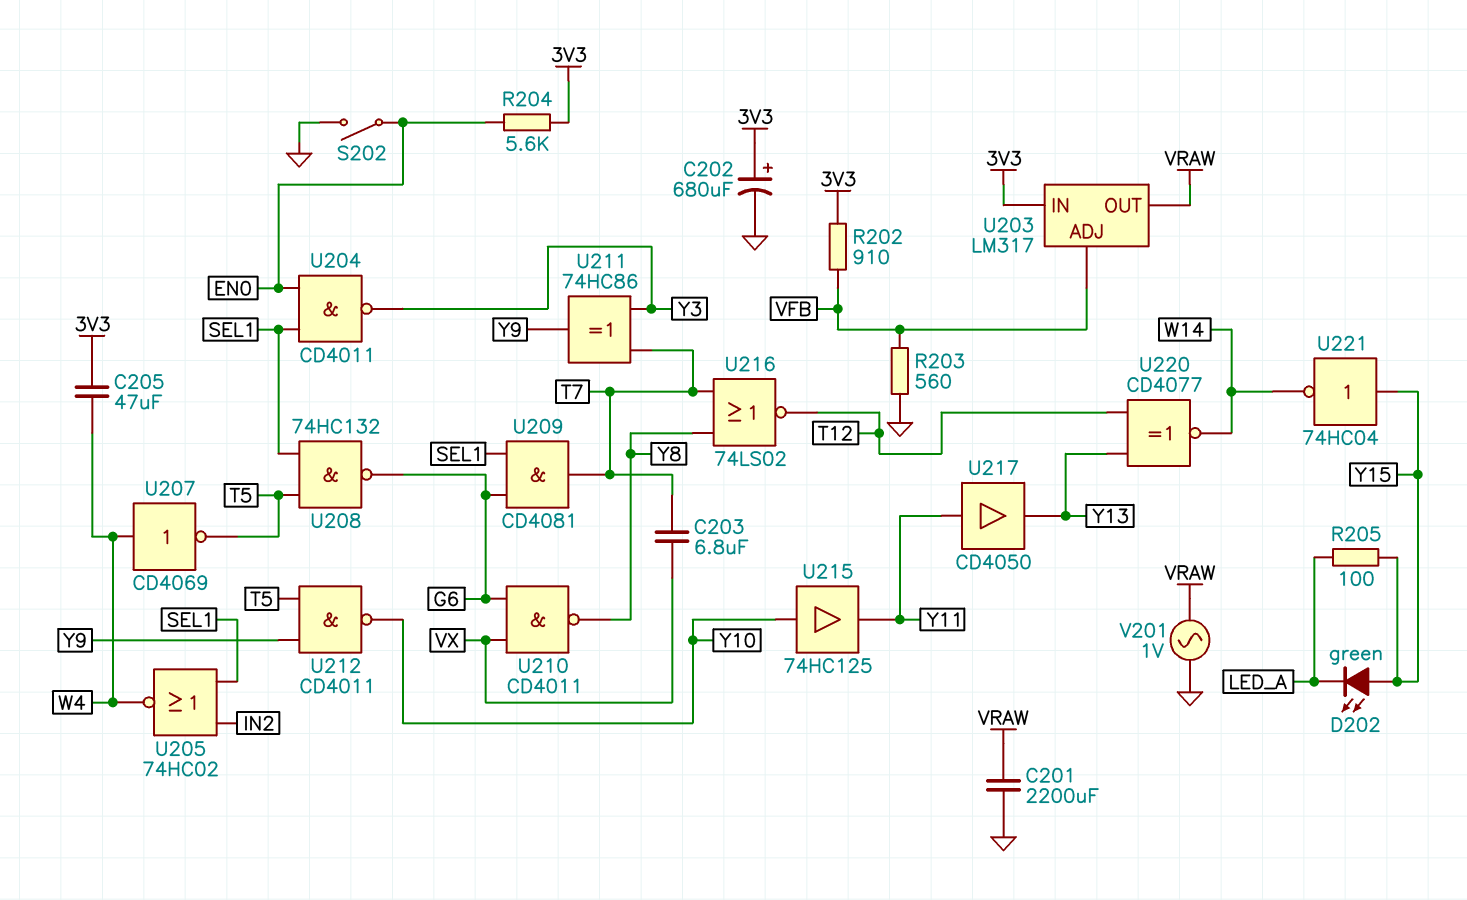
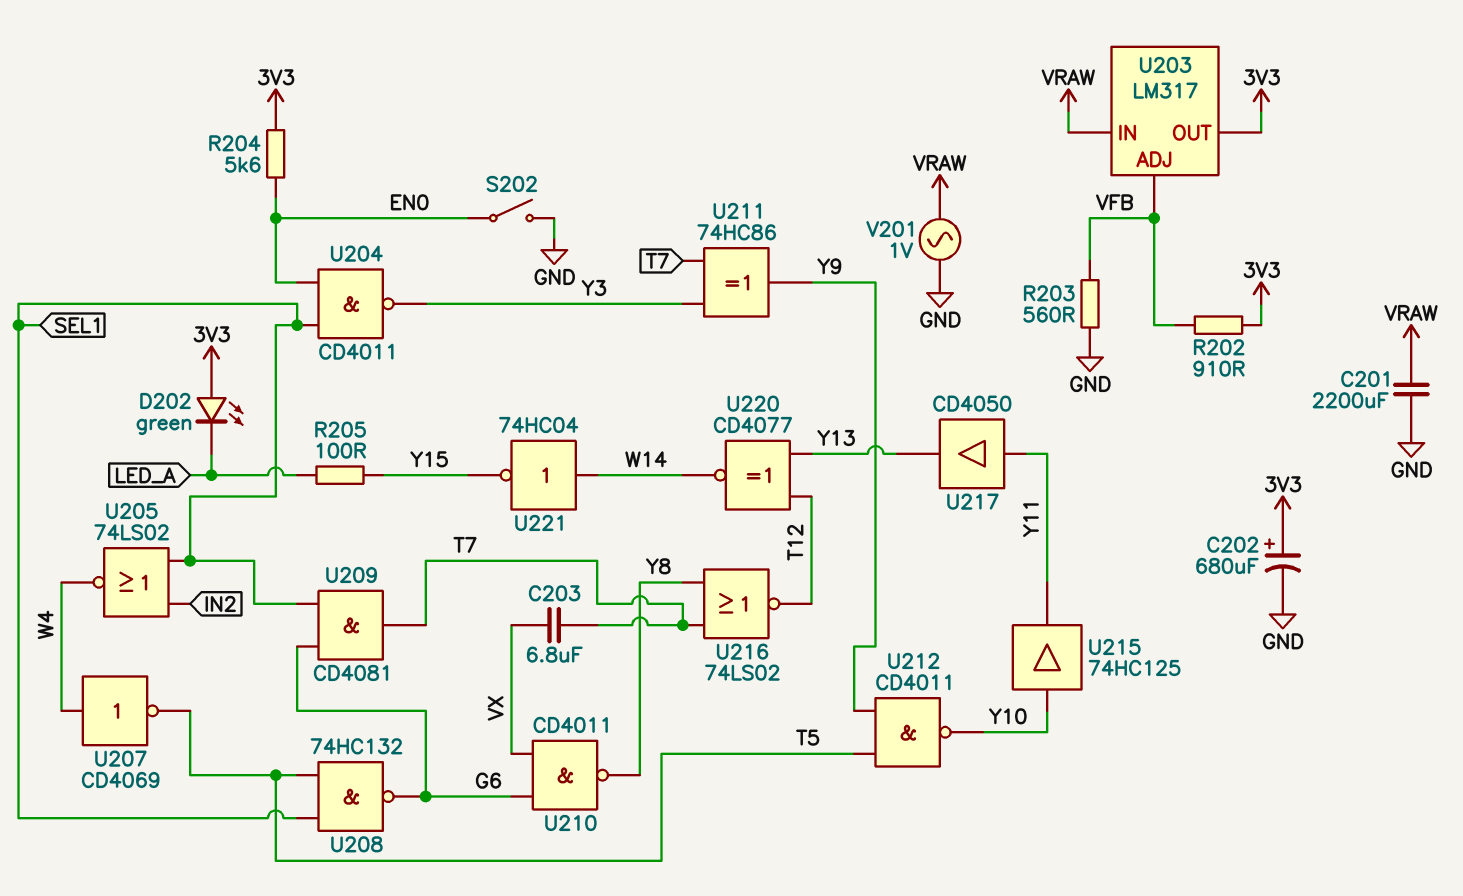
C205: 47uF (3V3, W4) -> none
D202: LED green (A Y15, K LED_A) -> LED green (A 3V3, K LED_A)
U203 pin IN: 3V3 -> VRAW
U203 pin OUT: VRAW -> 3V3
U205: NOR 74HC02 (in IN2, in SEL1, out W4) -> NOR 74LS02 (in IN2, in SEL1, out W4)
U221: NOT 74HC04 (in Y15, out W14) -> NOT 74HC04 (in W14, out Y15)

